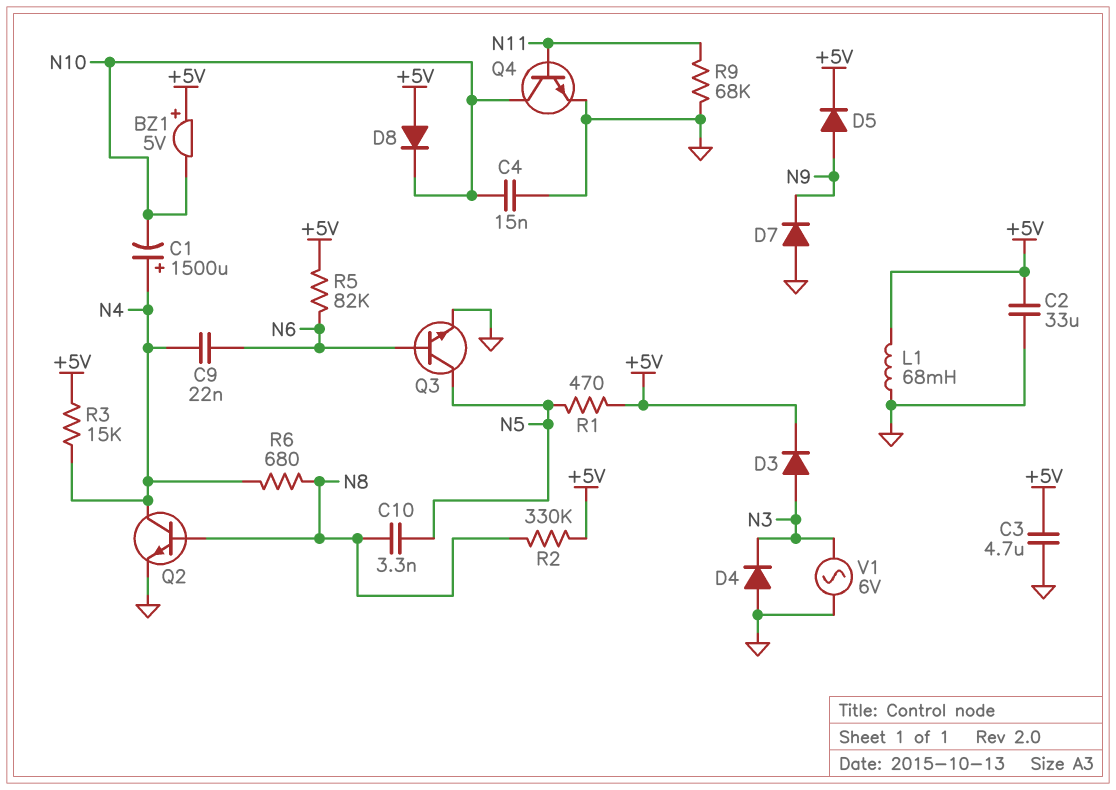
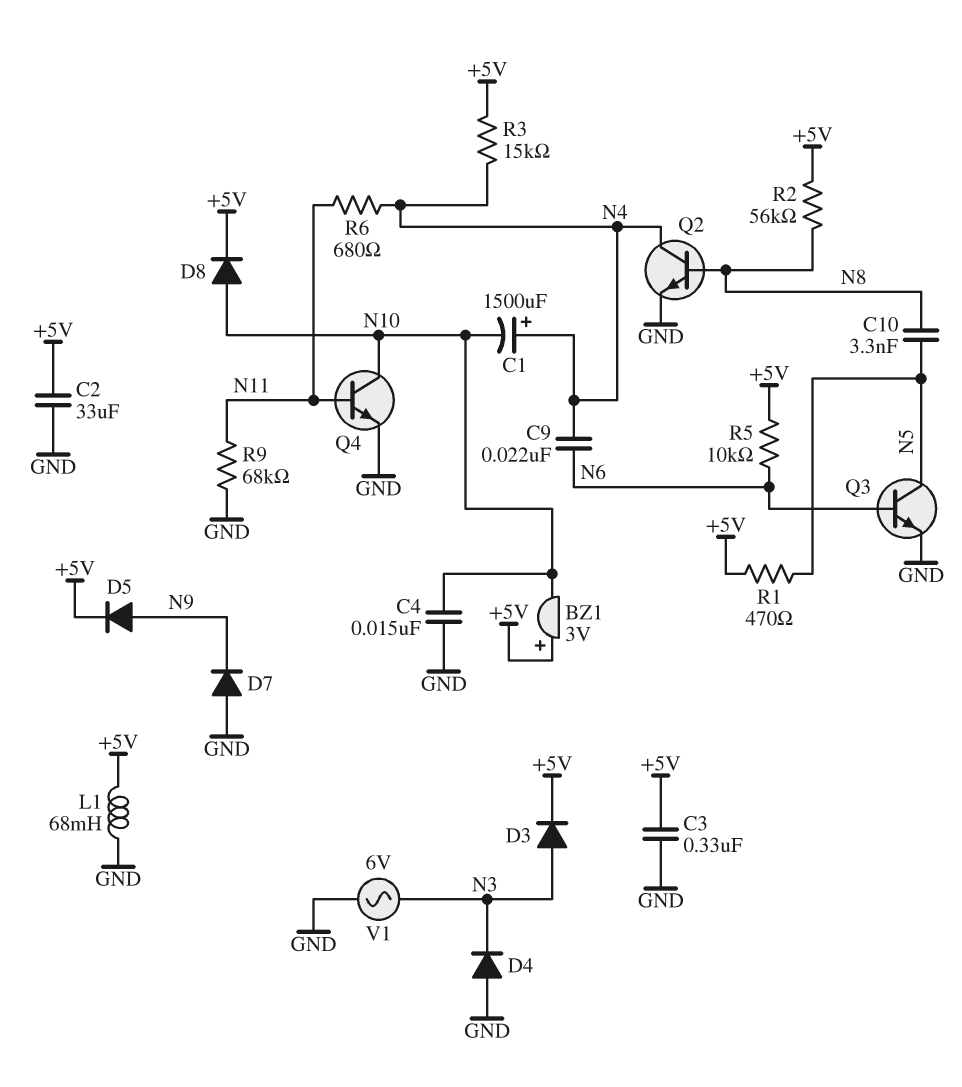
BZ1: buzzer 5V (plus +5V, minus N10) -> buzzer 3V (plus +5V, minus N10)
C3: 4.7uF (+5V, GND) -> 330nF (+5V, GND)
D8: diode (A +5V, K N10) -> diode (A N10, K +5V)
R2: 330k (+5V, N8) -> 56k (+5V, N8)
R5: 82k (+5V, N6) -> 10k (+5V, N6)
R6: 680 (N4, N8) -> 680 (N4, N11)

